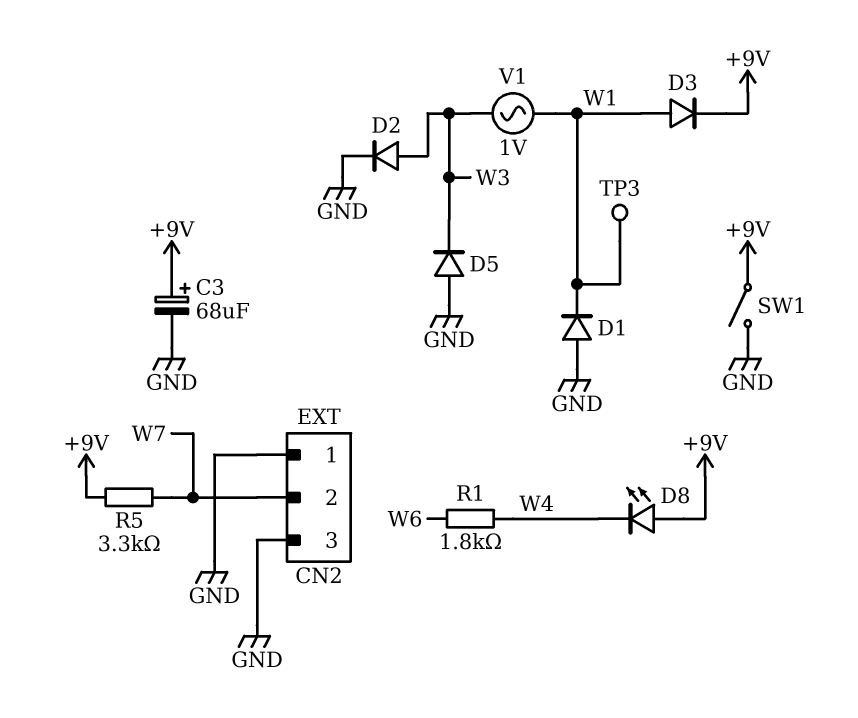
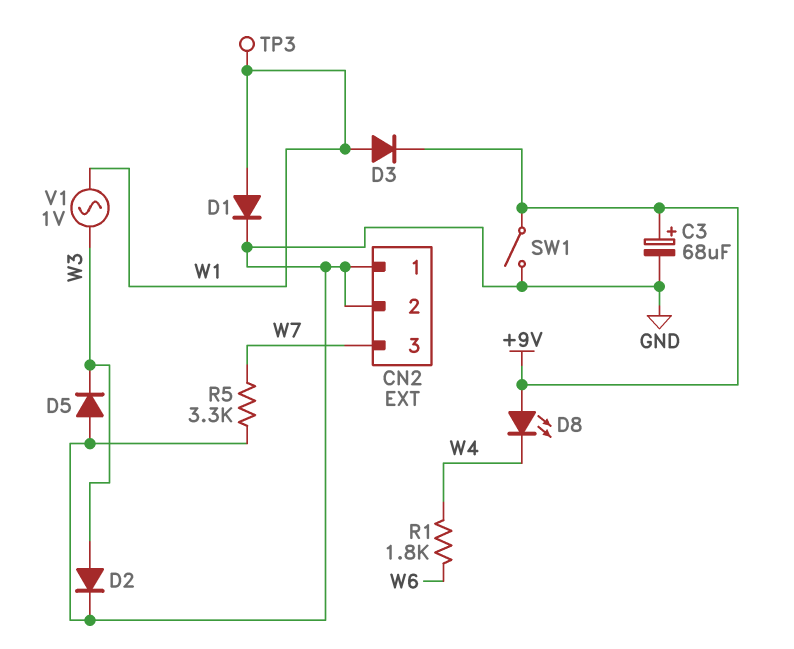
CN2 pin 2: W7 -> GND
CN2 pin 3: GND -> W7
D1: diode (A GND, K W1) -> diode (A W1, K GND)
R5: 3.3k (+9V, W7) -> 3.3k (GND, W7)

